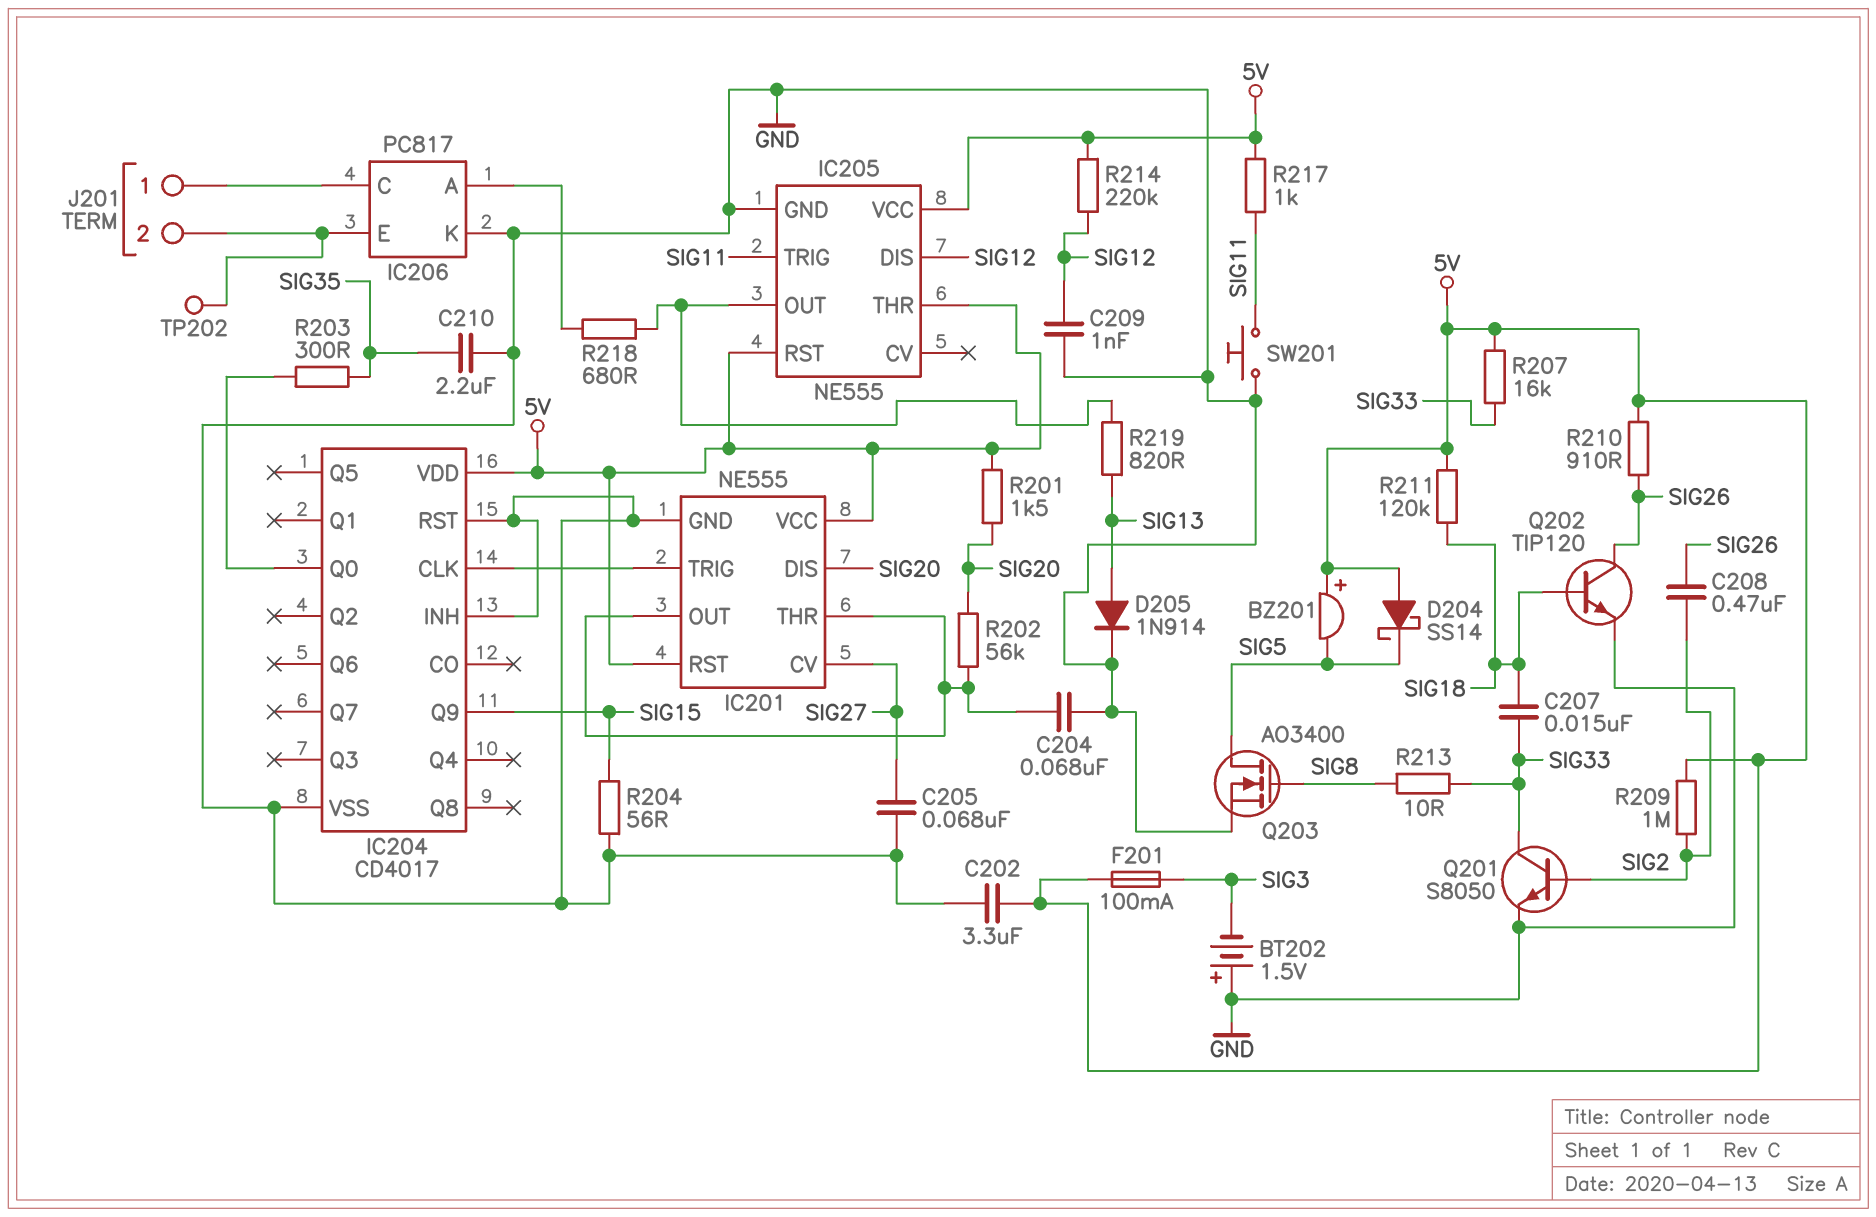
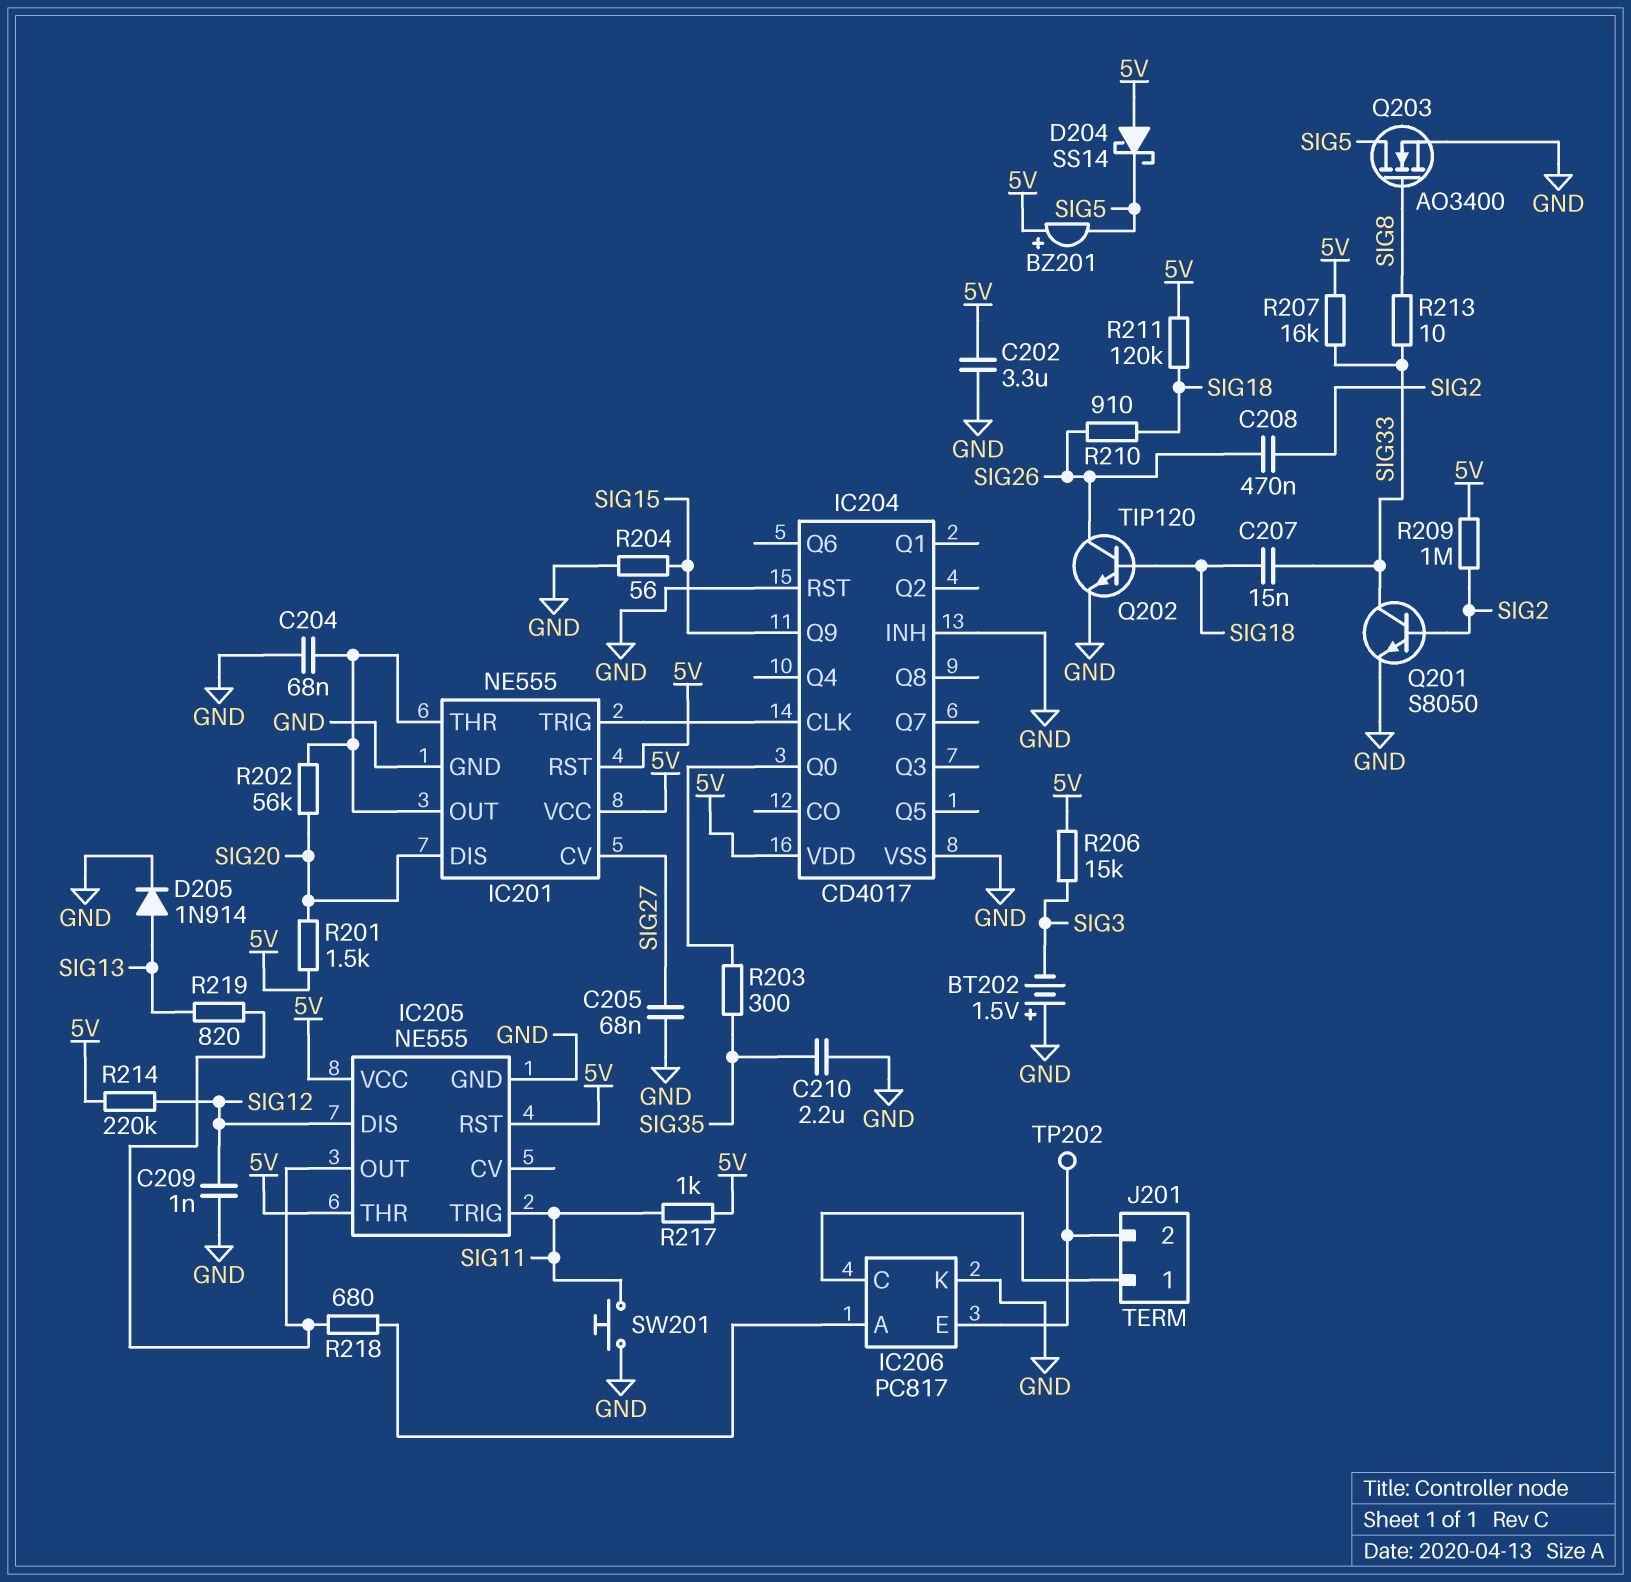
F201: 100mA (5V, SIG3) -> none
R206: none -> 15k (5V, SIG3)
R210: 910 (5V, SIG26) -> 910 (SIG18, SIG26)

